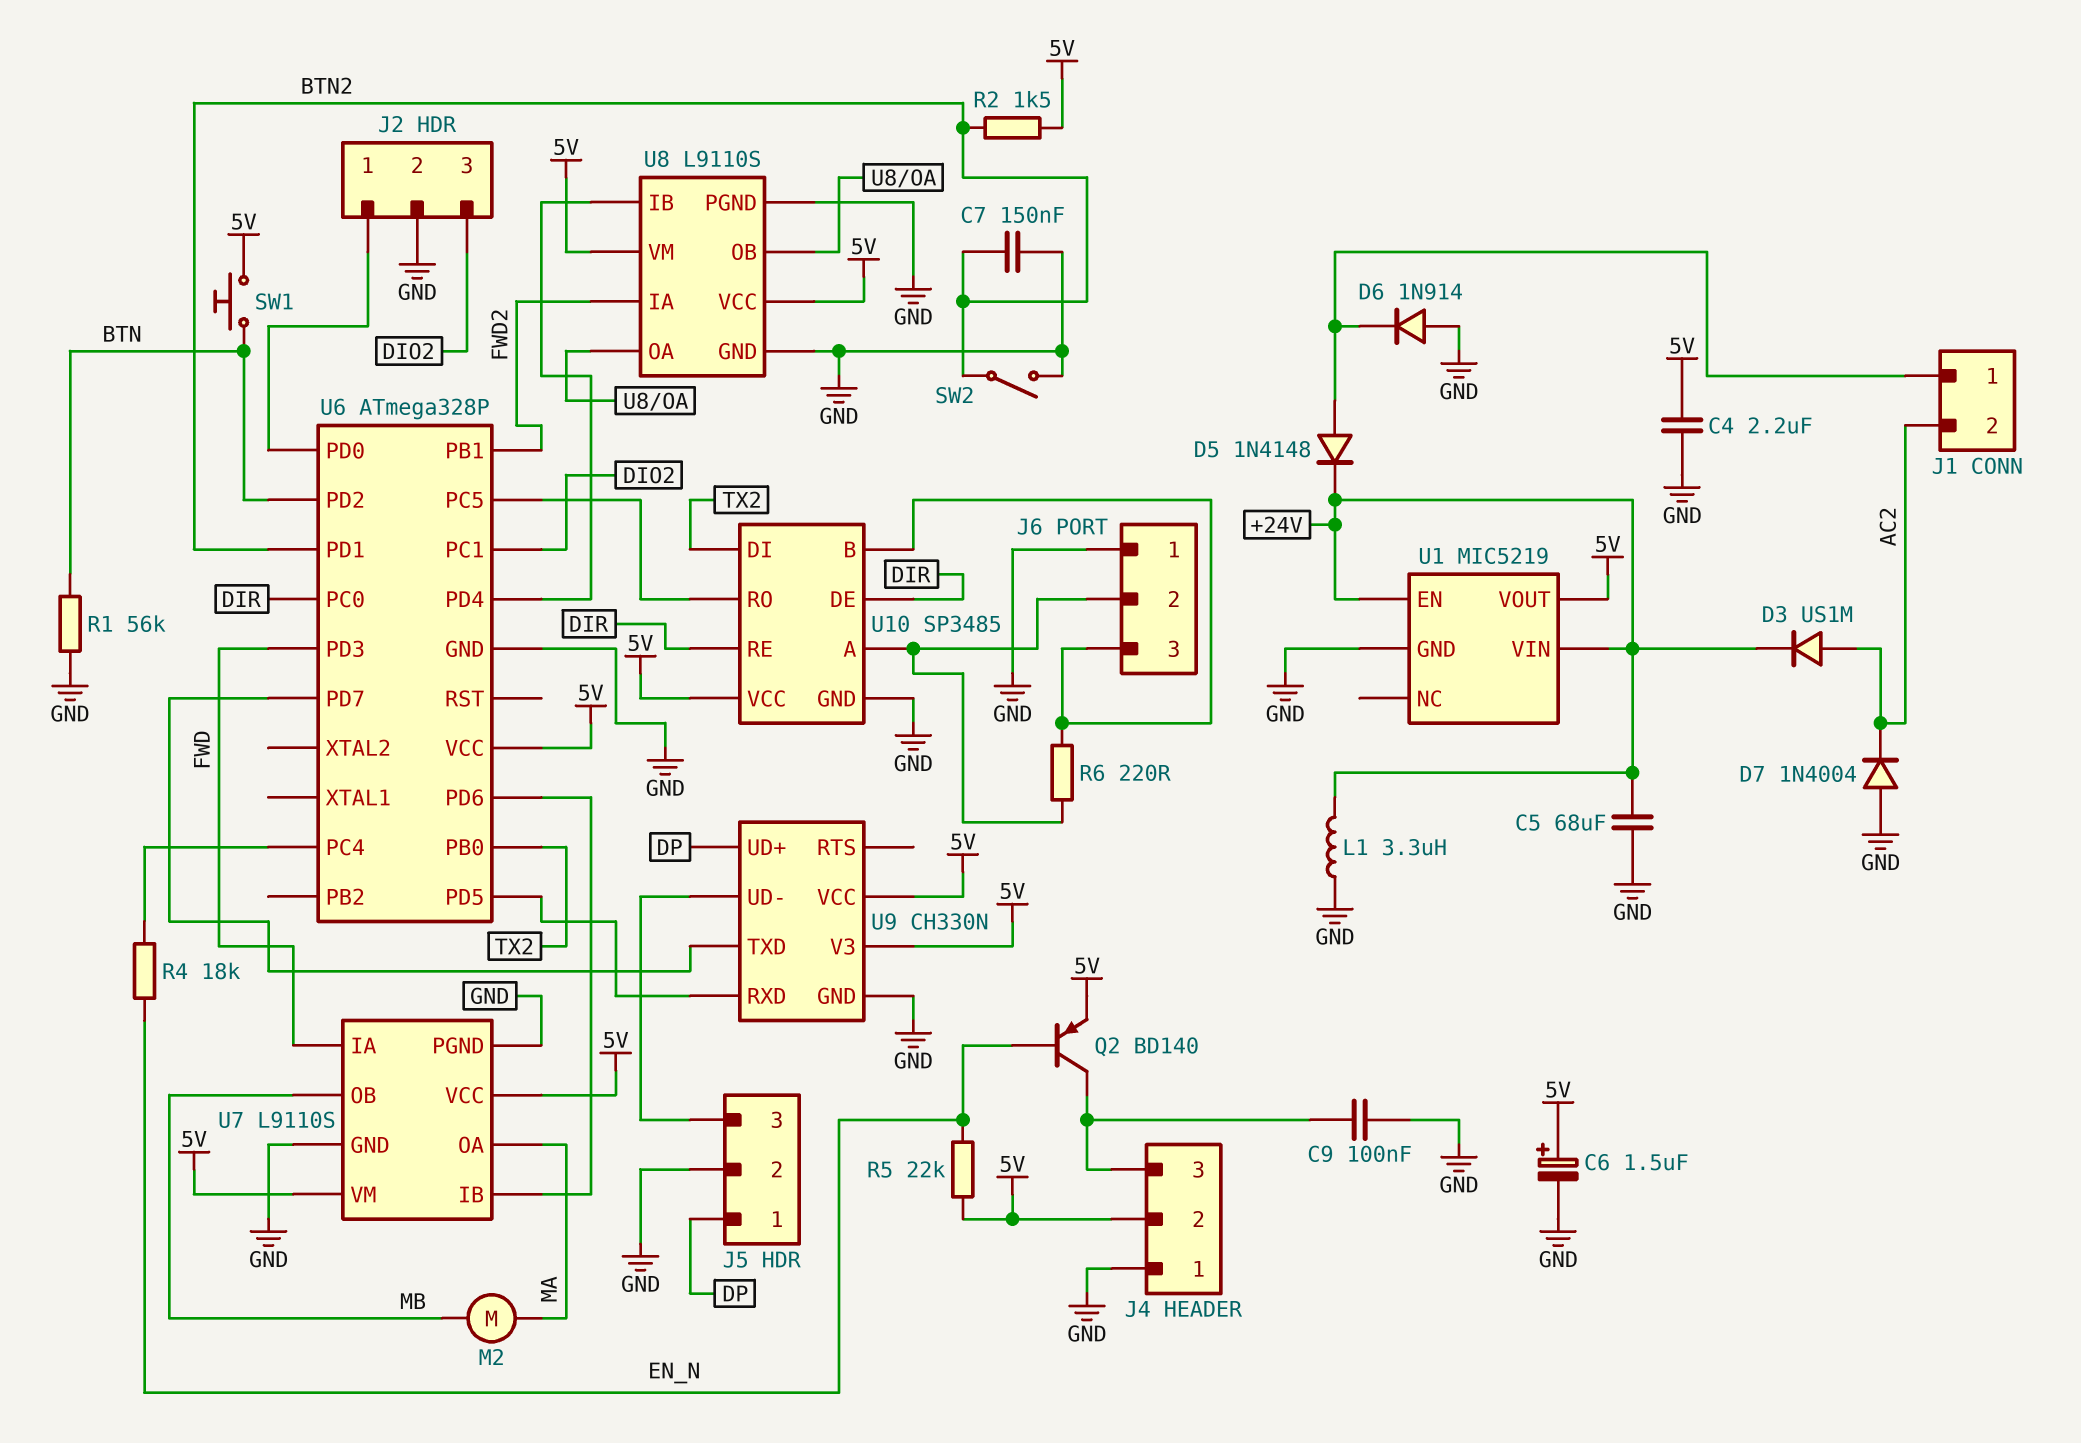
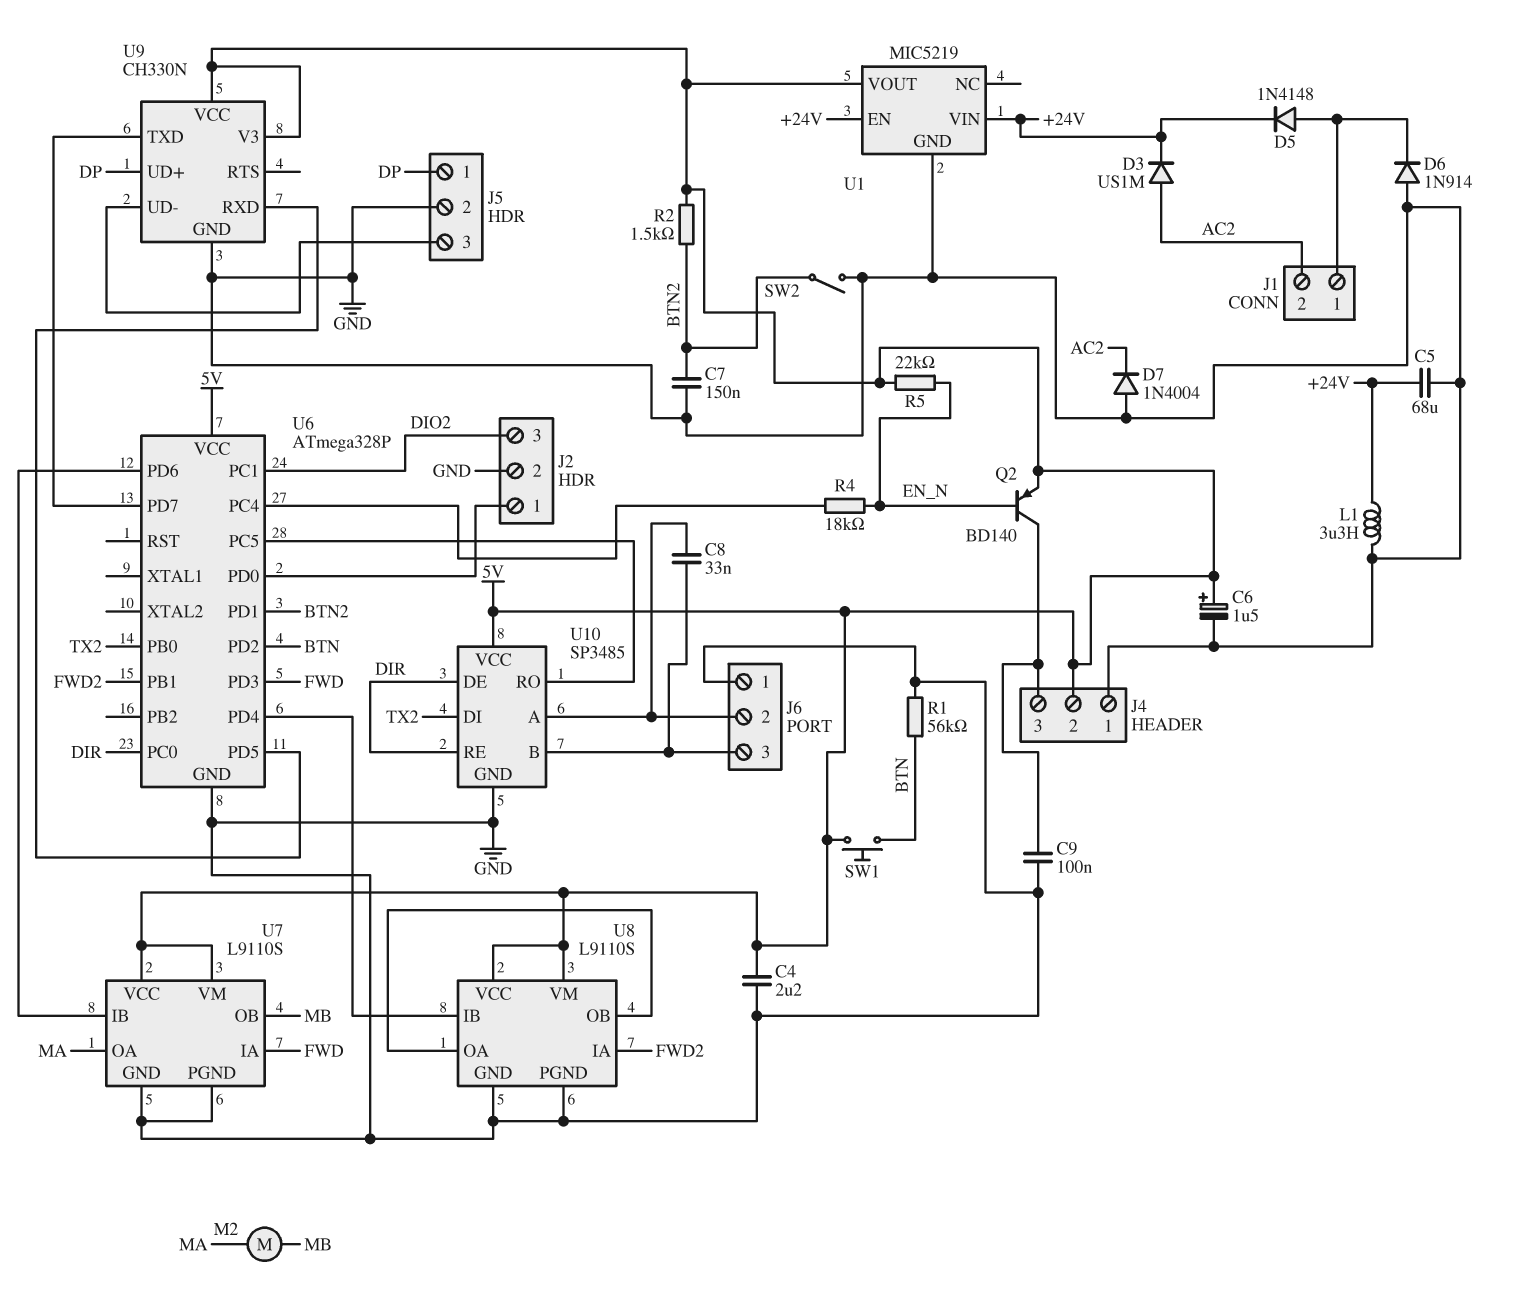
C8: none -> 33nF (J6/2, J6/3)
R6: 220 (J6/2, J6/3) -> none

